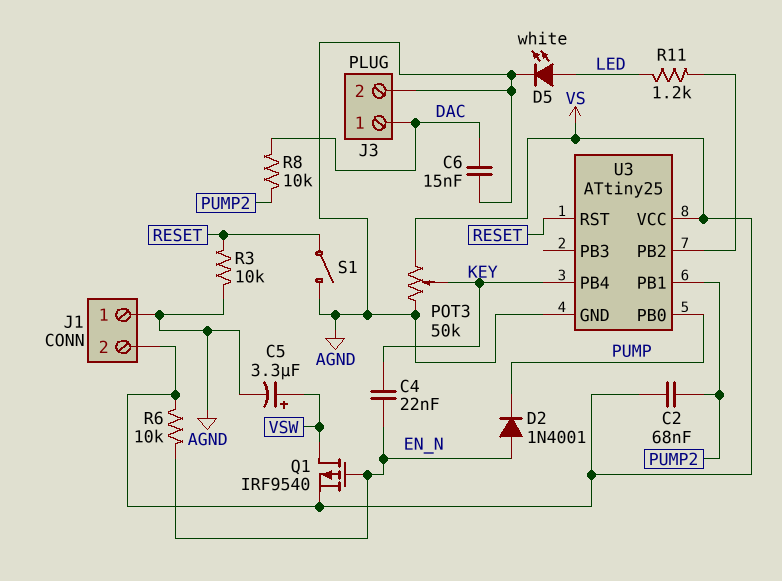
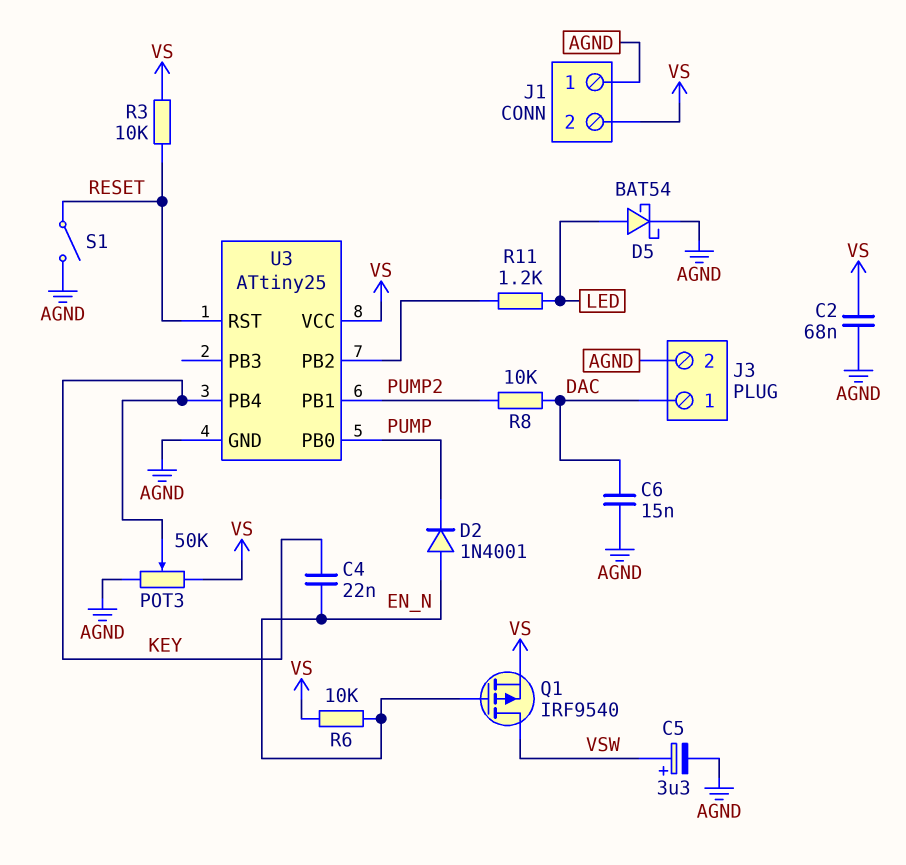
C2: 68nF (PUMP2, VS) -> 68nF (AGND, VS)
D5: LED white (A LED, K AGND) -> schottky BAT54 (A LED, K AGND)
R3: 10k (AGND, RESET) -> 10k (RESET, VS)

